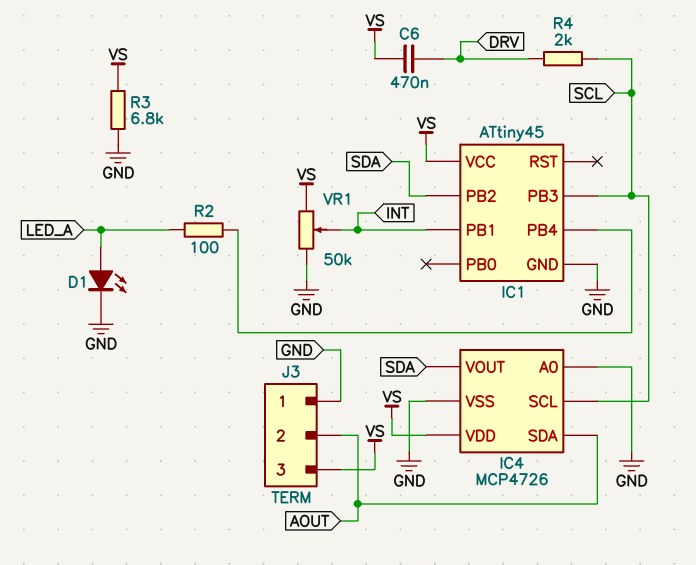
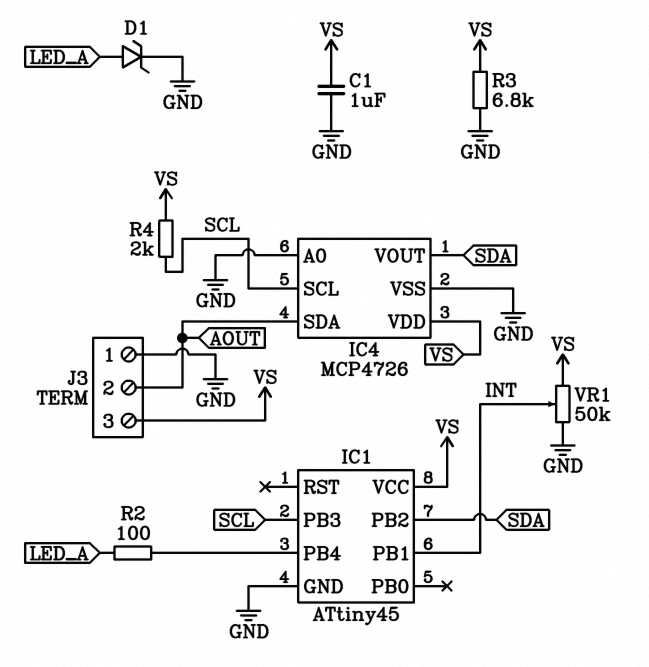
C1: none -> 1uF (GND, VS)
C6: 470nF (DRV, VS) -> none
D1: LED (A LED_A, K GND) -> zener (A LED_A, K GND)
R4: 2k (DRV, SCL) -> 2k (SCL, VS)

